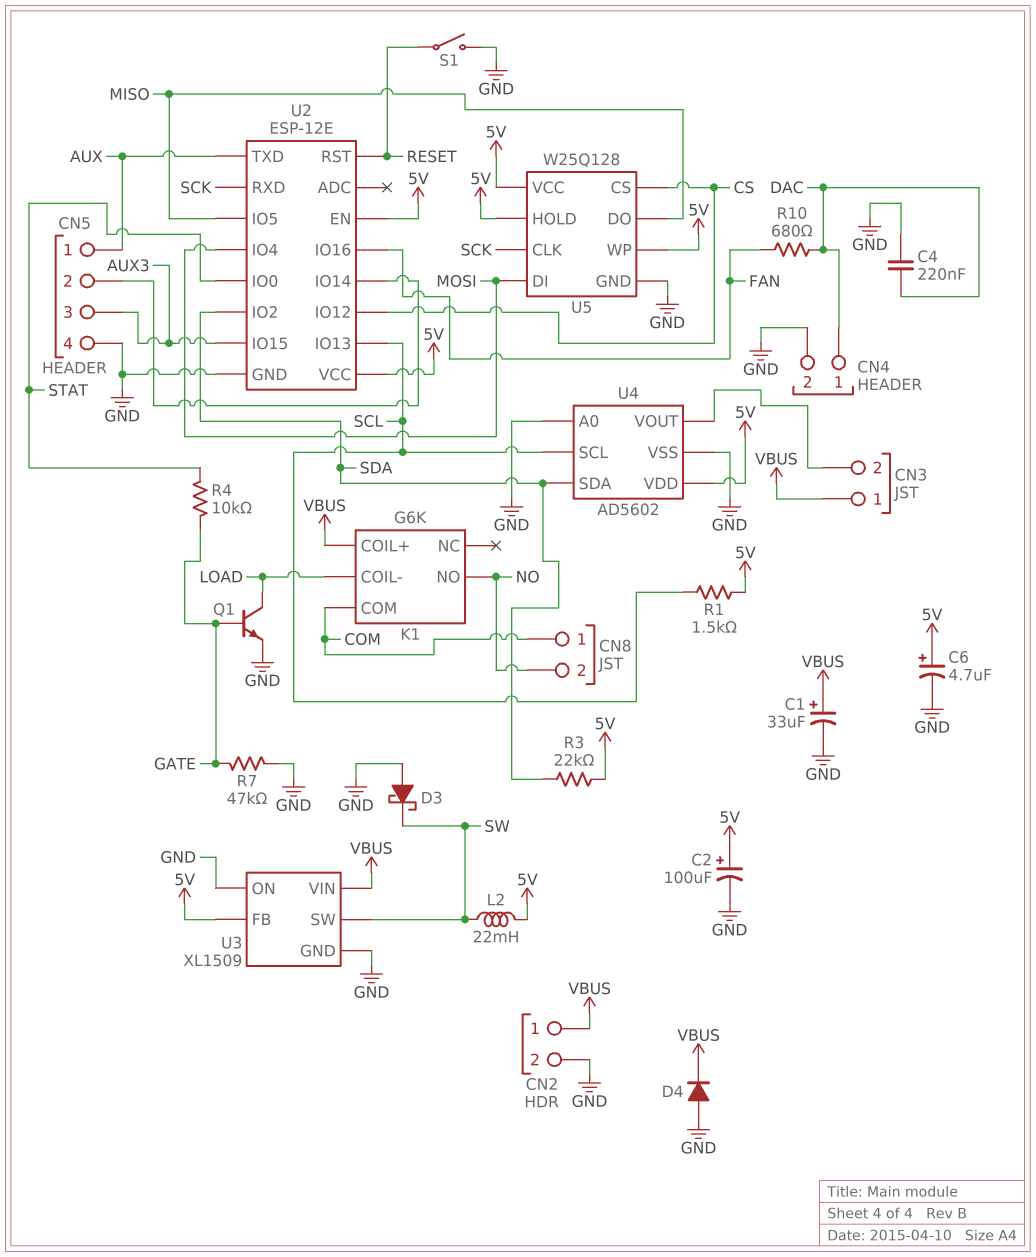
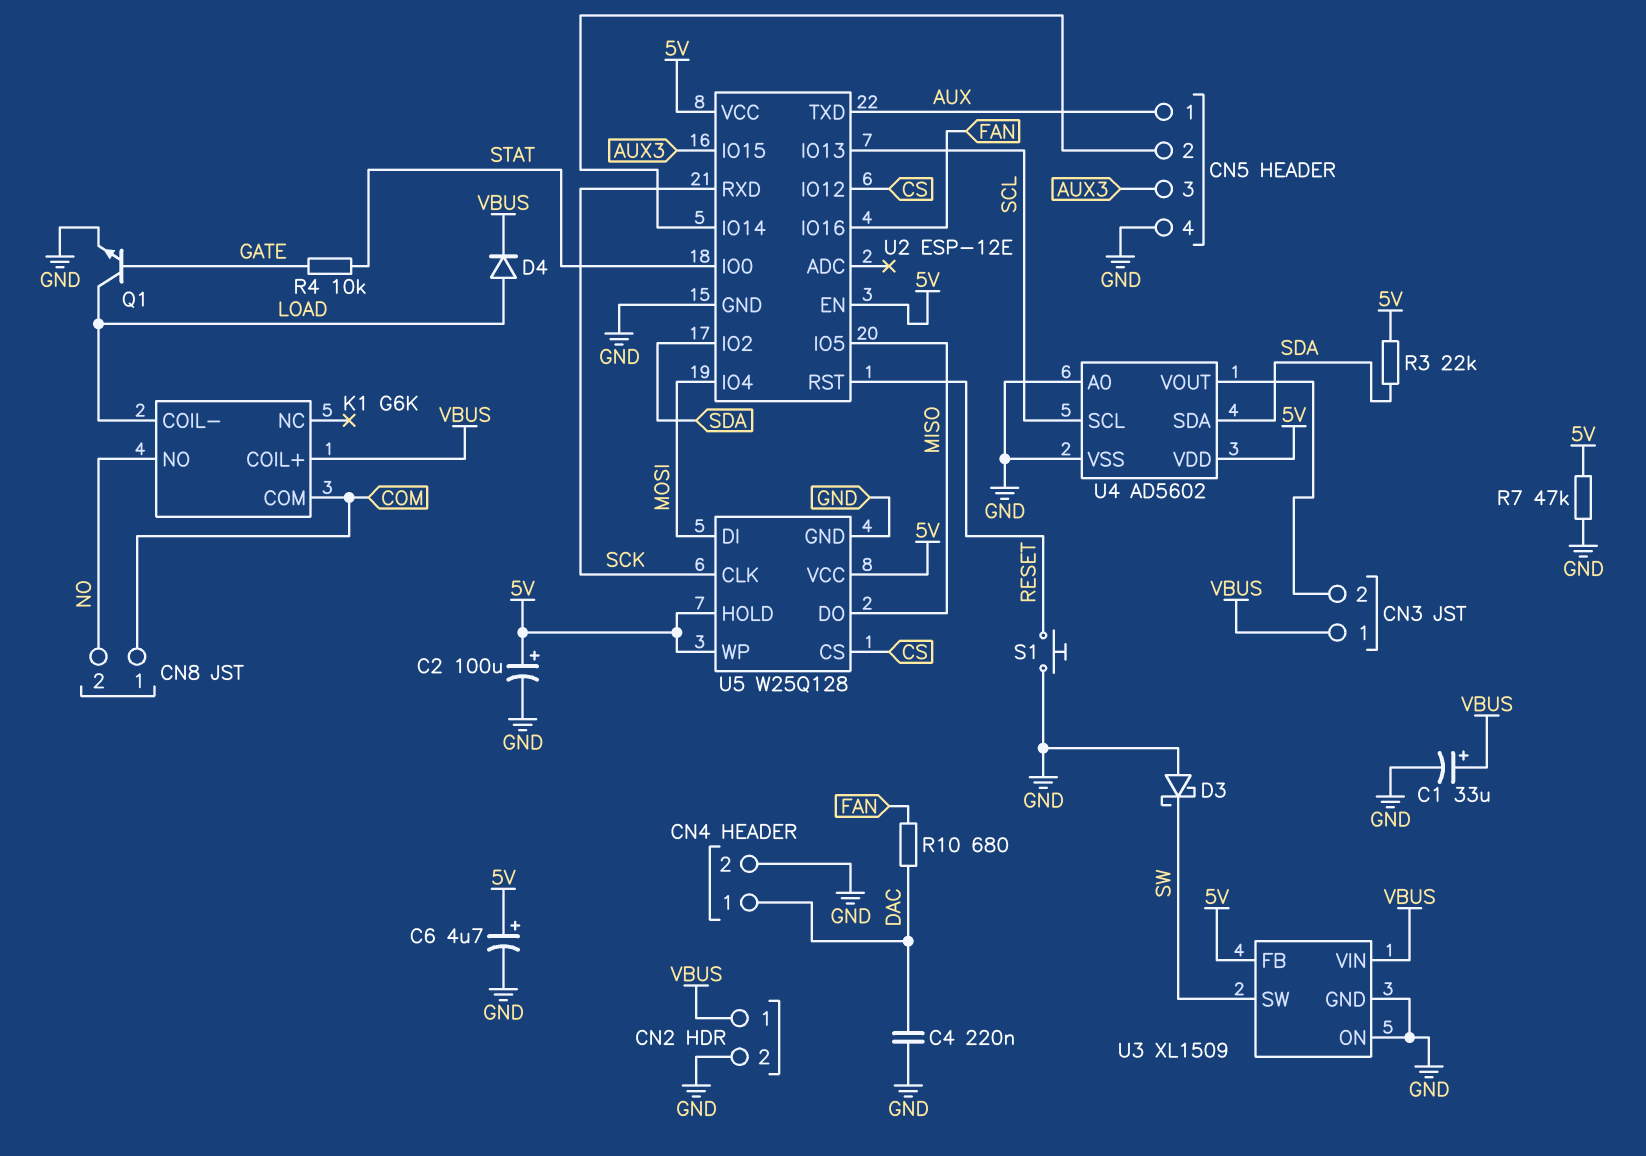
D4: diode (A GND, K VBUS) -> diode (A LOAD, K VBUS)
L2: 22mH (5V, SW) -> none
R1: 1.5k (5V, SCL) -> none
R7: 47k (GATE, GND) -> 47k (5V, GND)
S1: switch (GND, RESET) -> button (GND, RESET)

